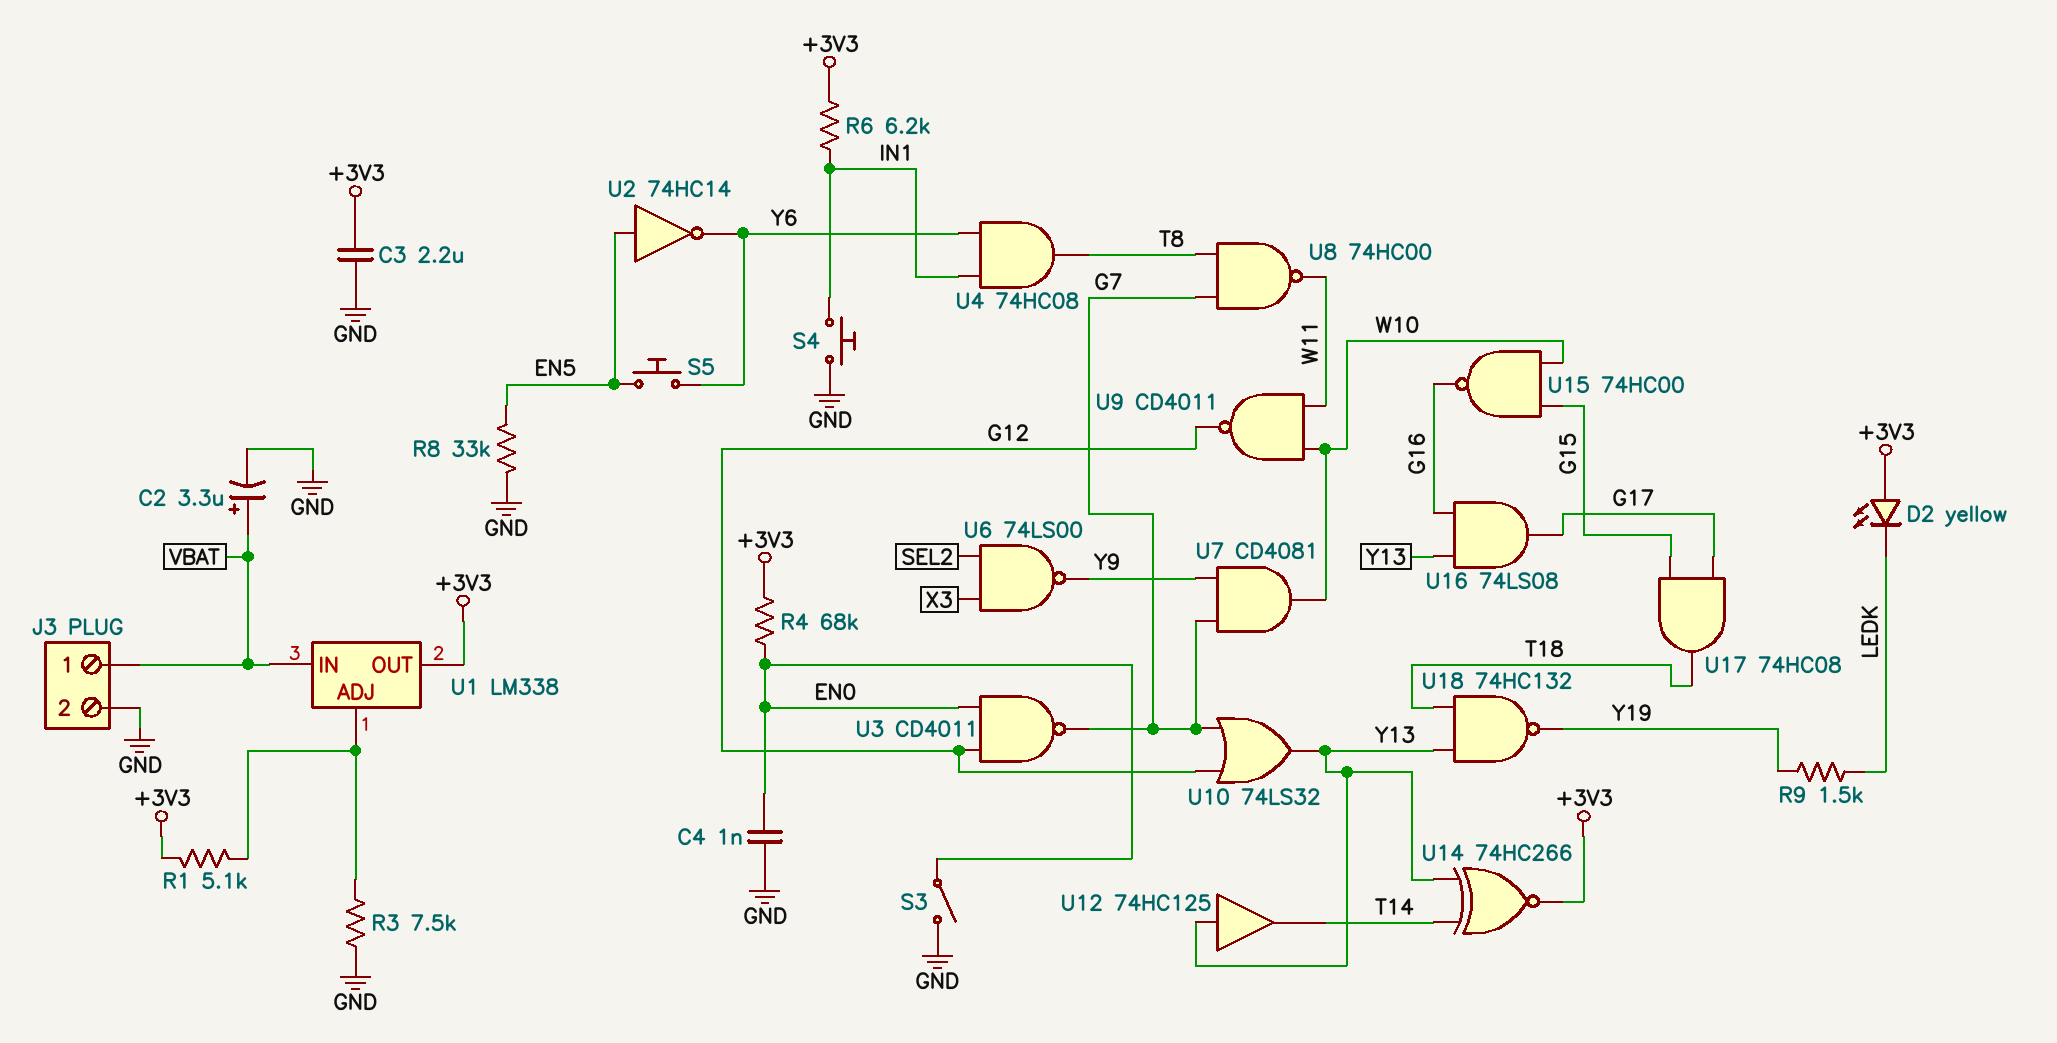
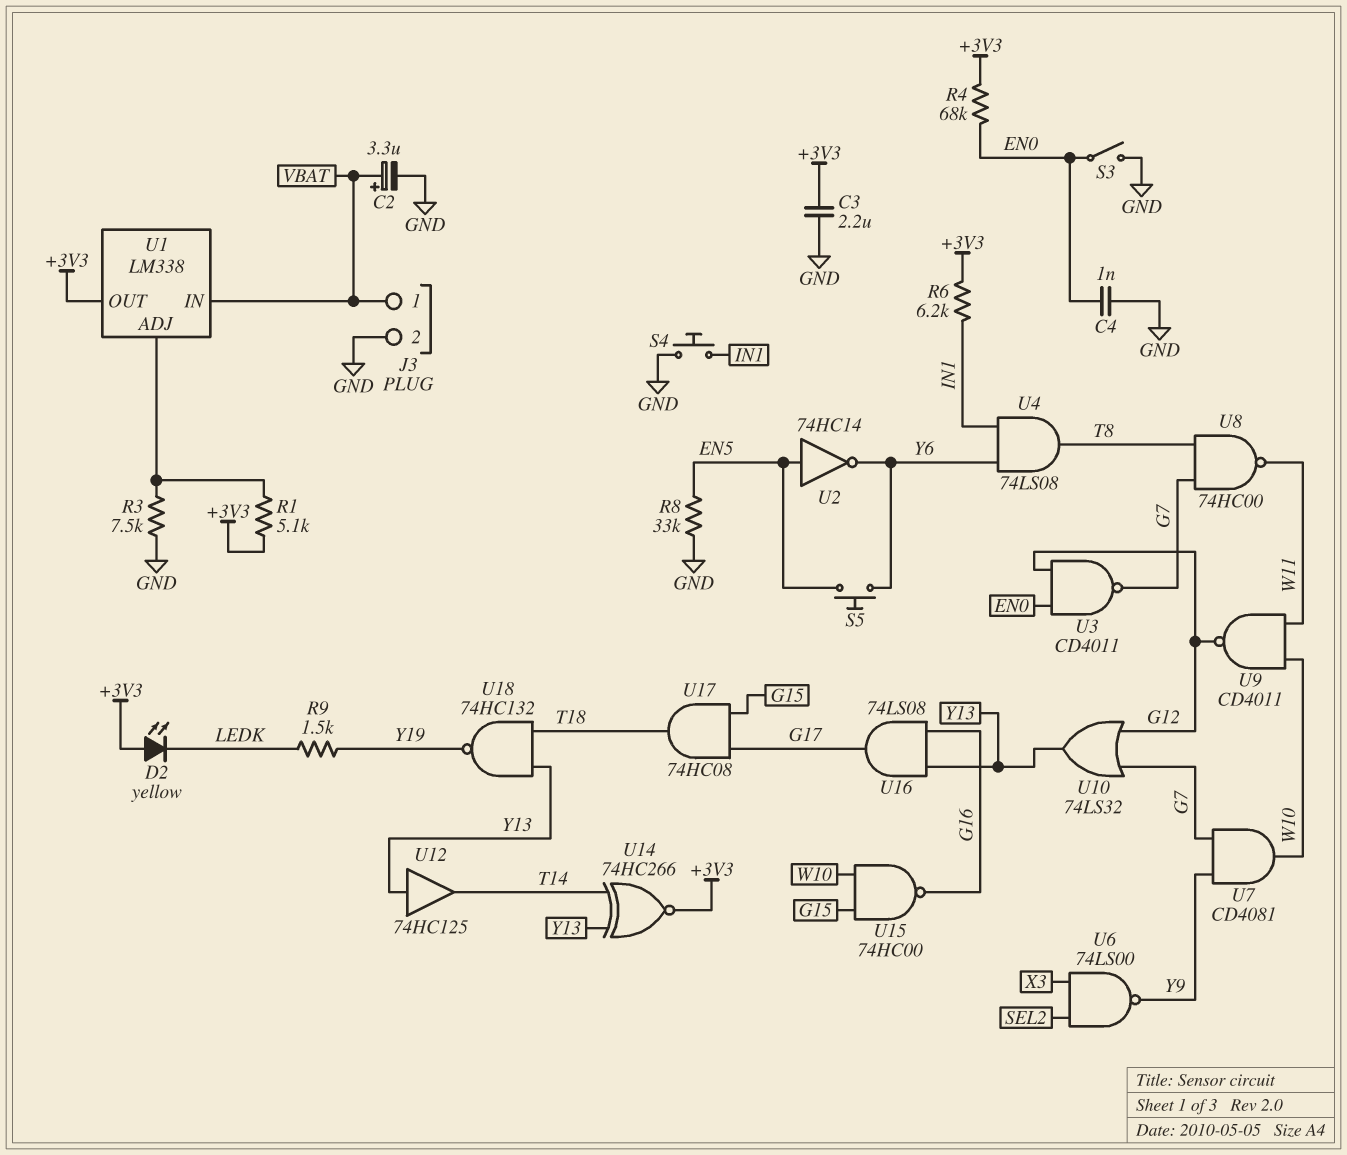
U4: AND 74HC08 (in IN1, in Y6, out T8) -> AND 74LS08 (in IN1, in Y6, out T8)

